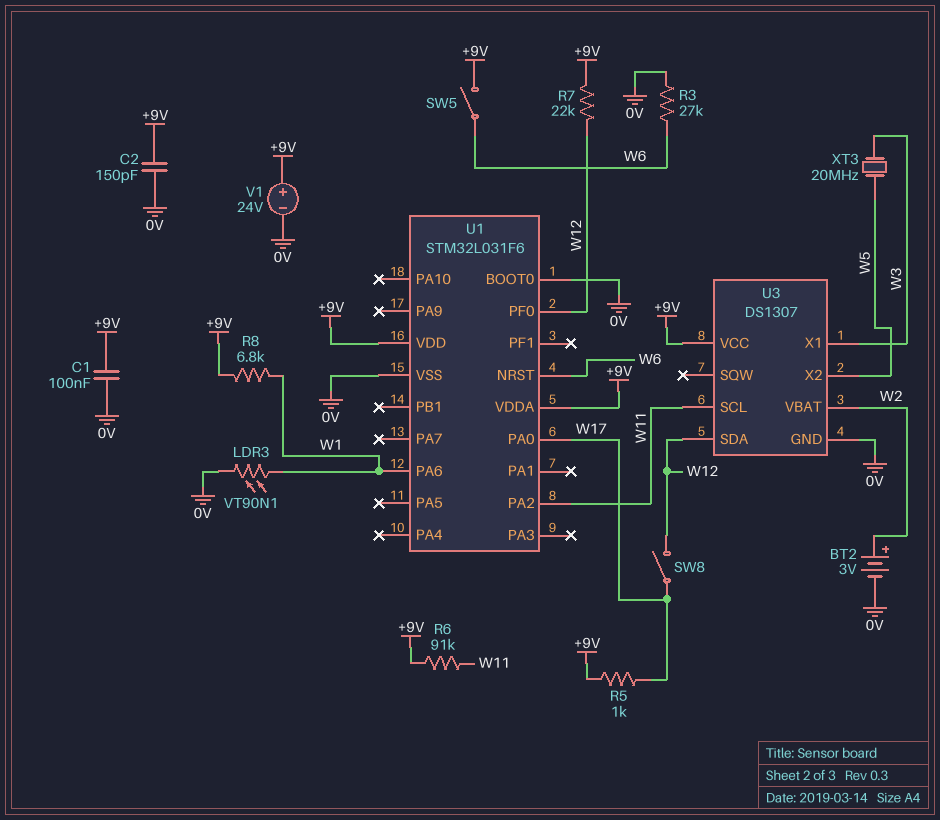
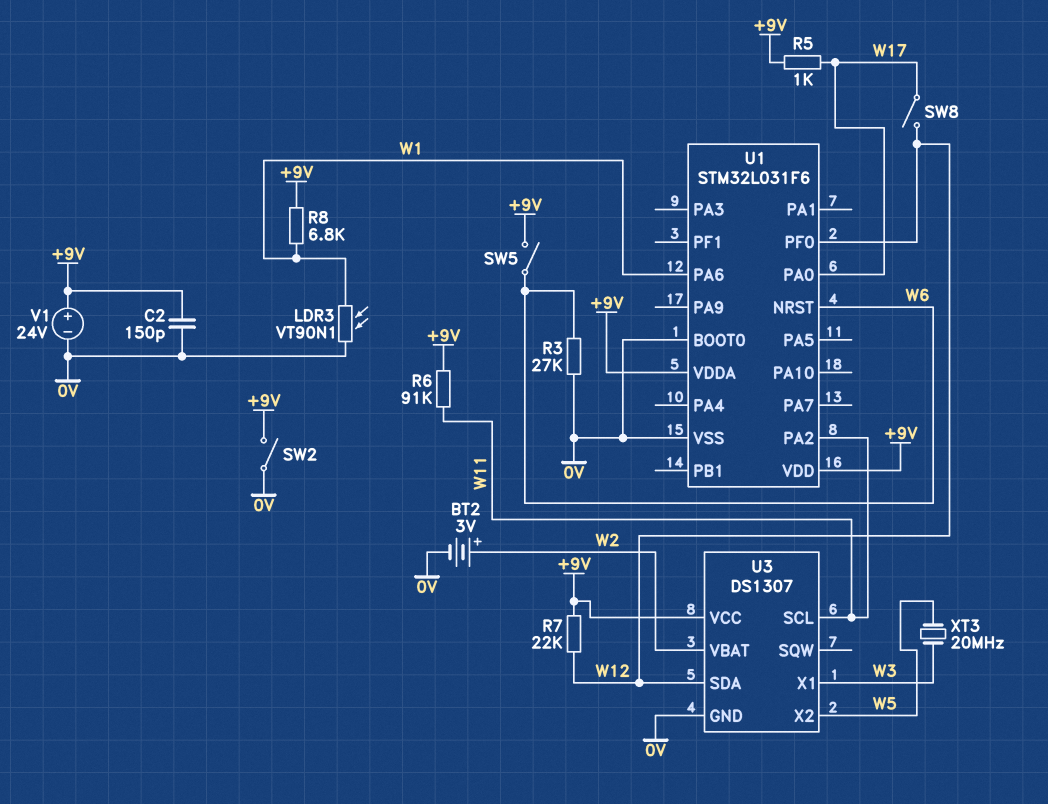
C1: 100nF (+9V, 0V) -> none
SW2: none -> switch (+9V, 0V)

